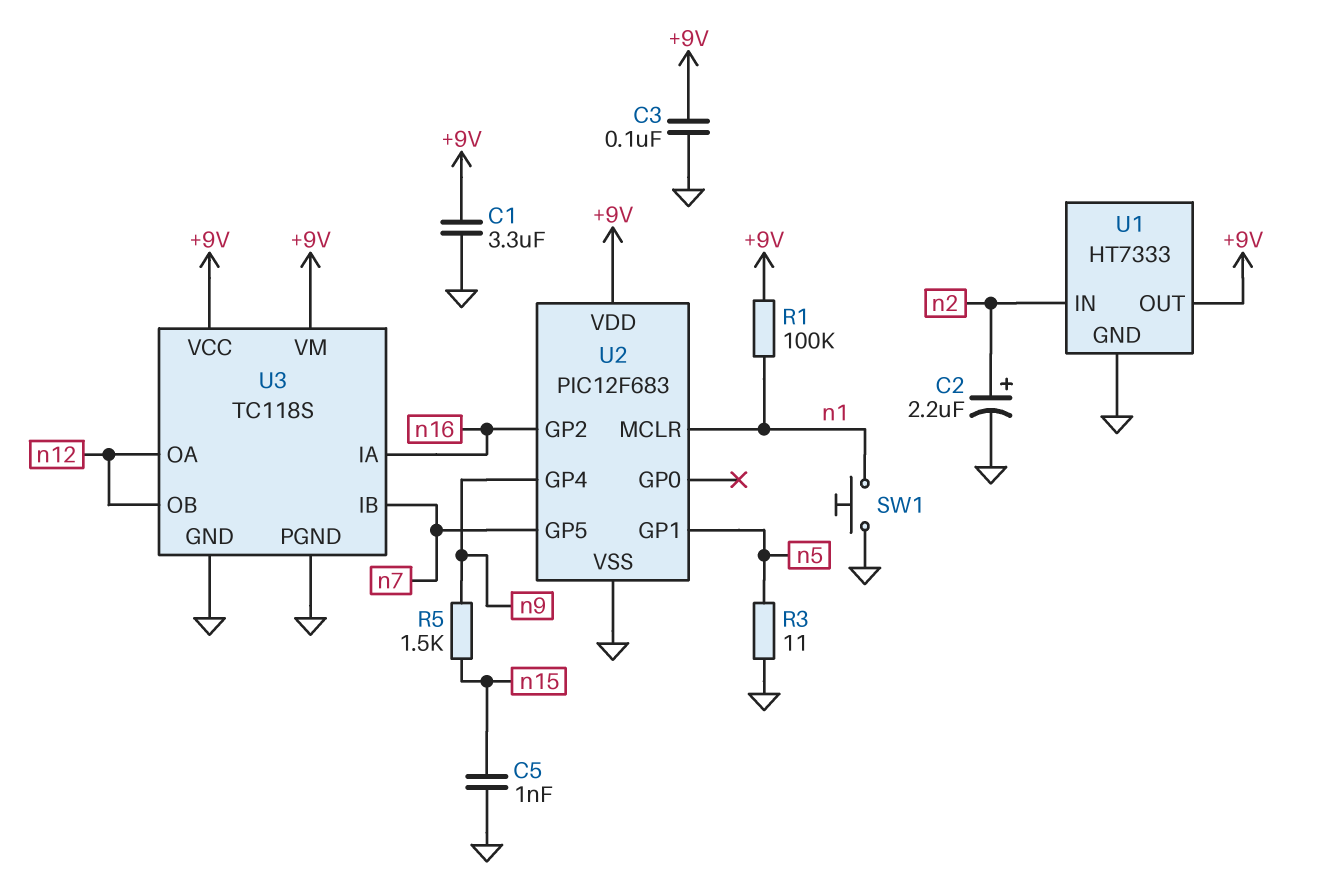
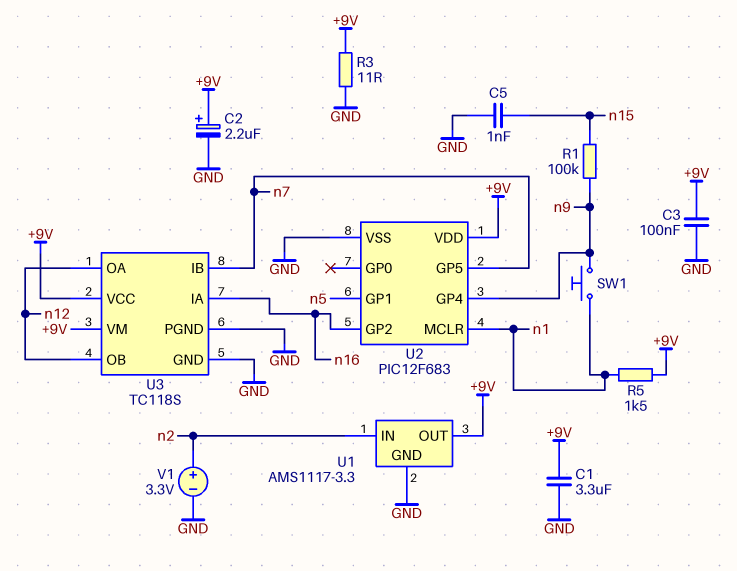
C2: 2.2uF (plus n2, minus GND) -> 2.2uF (plus +9V, minus GND)
R1: 100k (+9V, n1) -> 100k (n9, n15)
R3: 11 (GND, n5) -> 11 (+9V, GND)
R5: 1.5k (n9, n15) -> 1.5k (+9V, n1)
SW1: button (GND, n1) -> button (n1, n9)
U1: HT7333 -> AMS1117-3.3
V1: none -> 3.3V (plus n2, minus GND)

